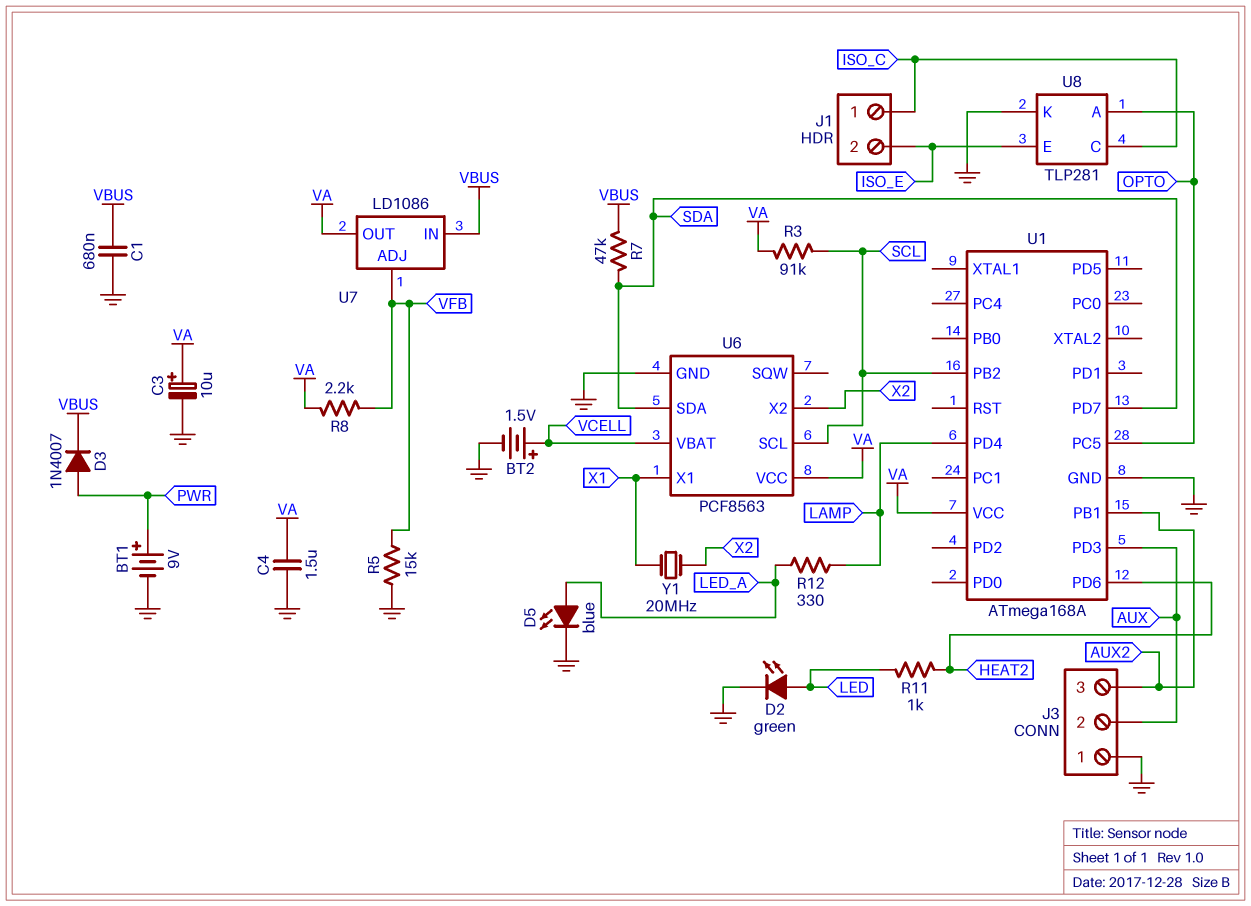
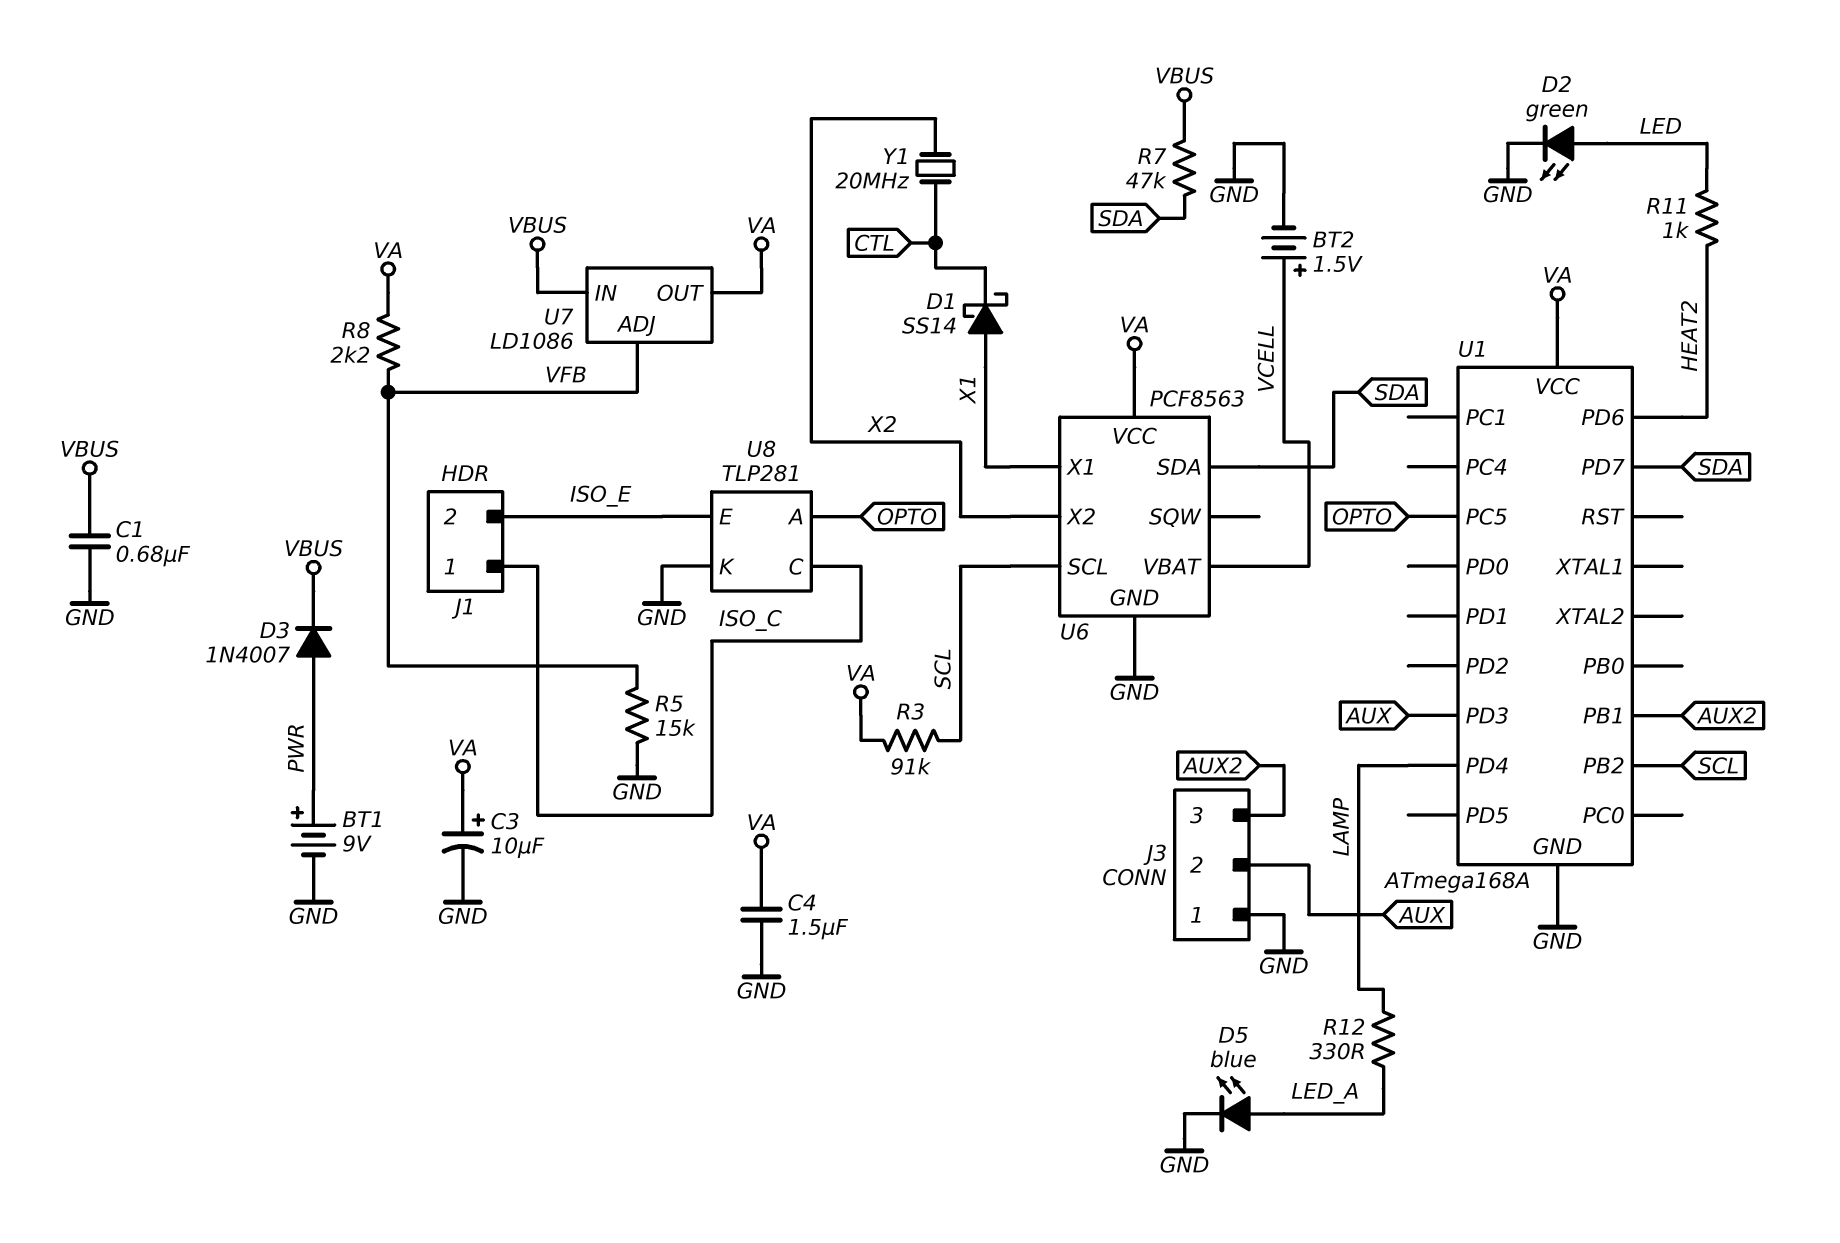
D1: none -> schottky SS14 (A X1, K CTL)
Y1: 20MHz (X1, X2) -> 20MHz (CTL, X2)

